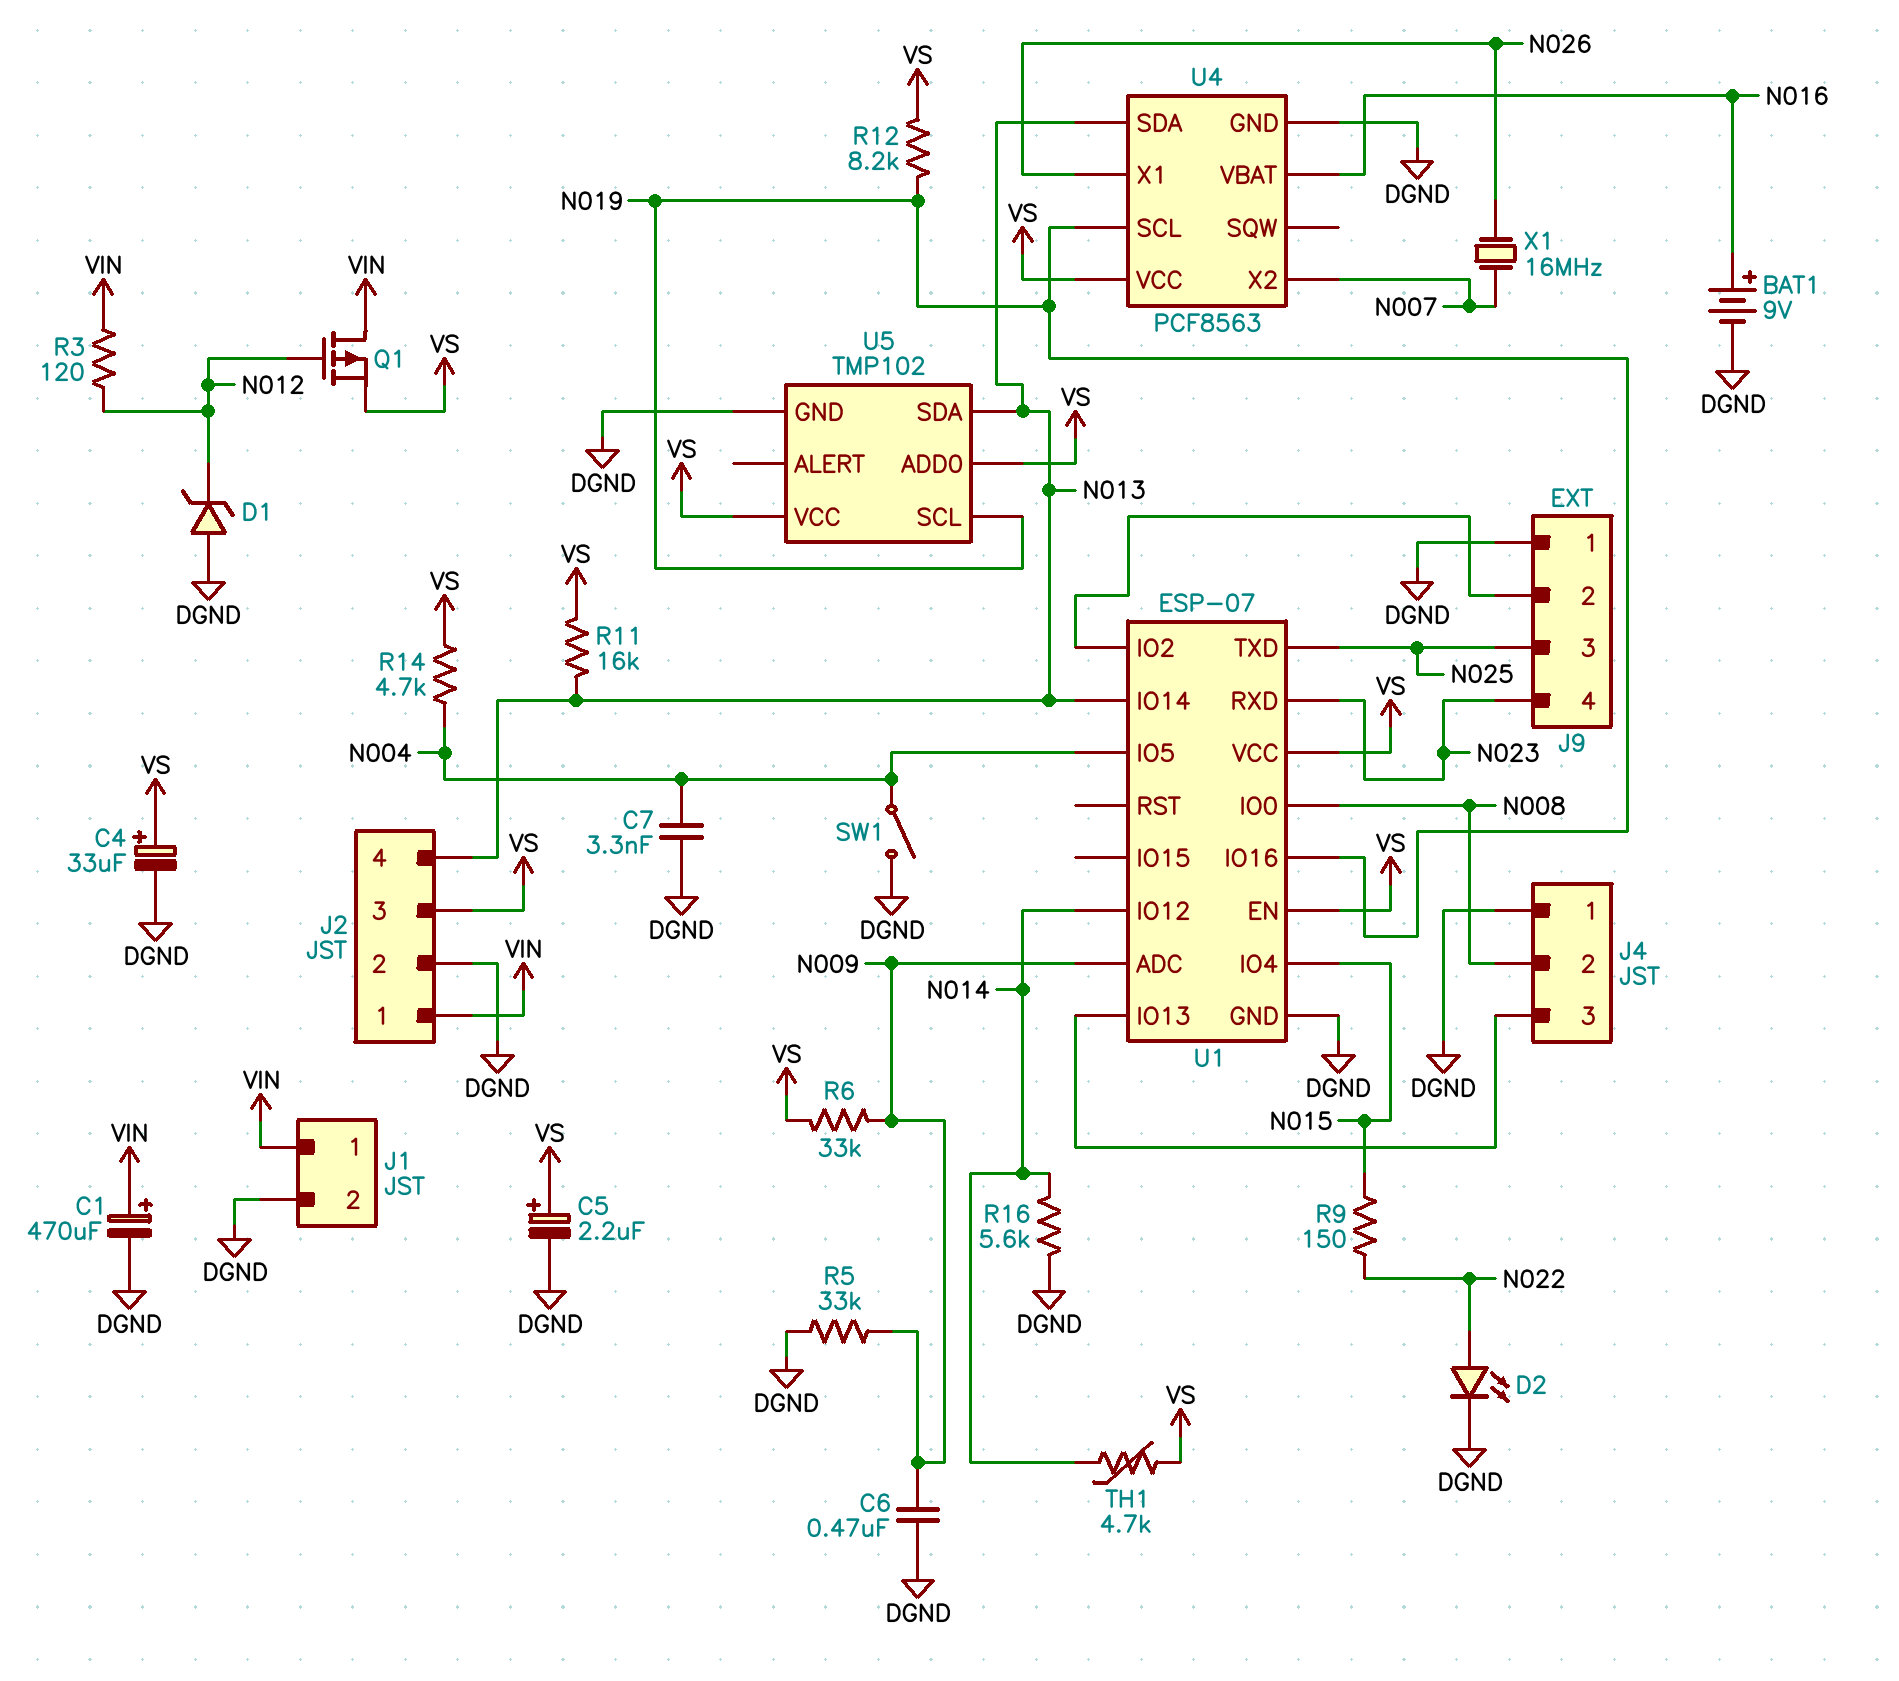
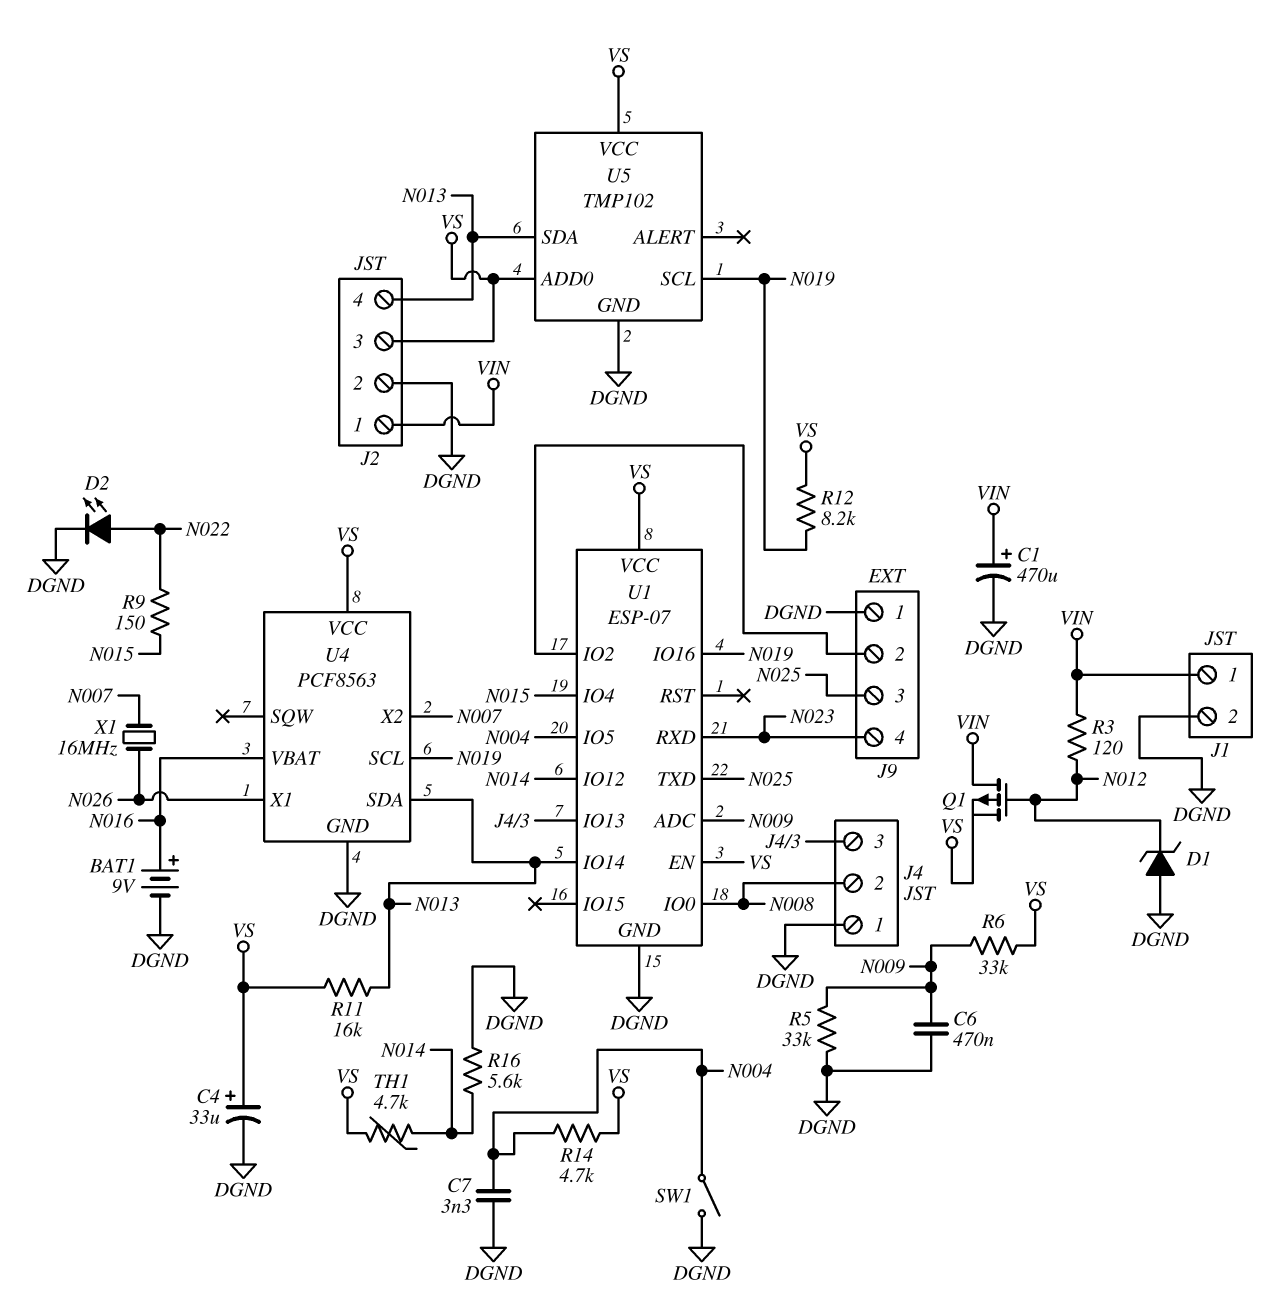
C5: 2.2uF (plus VS, minus DGND) -> none

